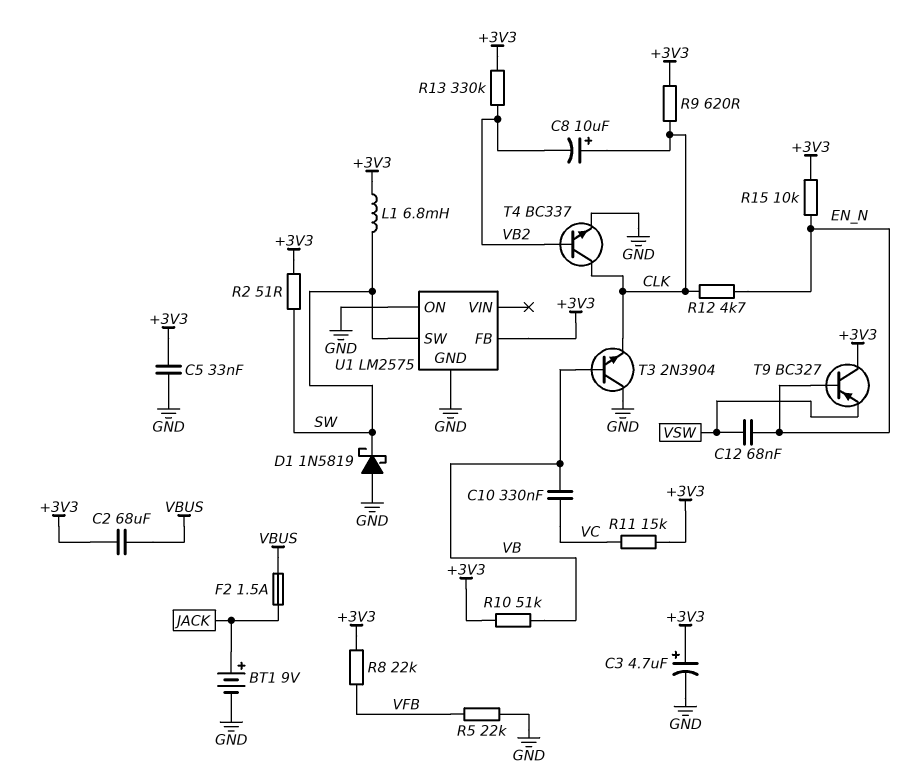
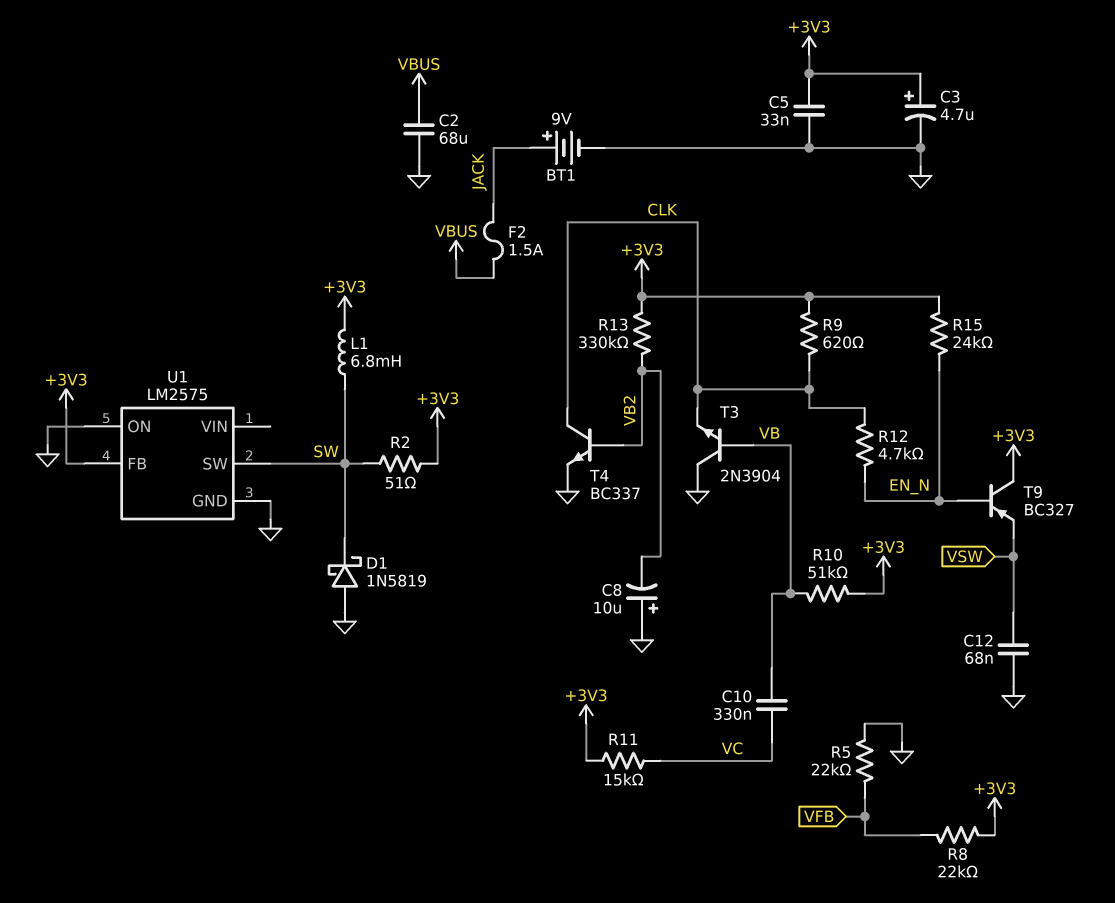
C2: 68uF (+3V3, VBUS) -> 68uF (GND, VBUS)
C8: 10uF (plus CLK, minus VB2) -> 10uF (plus GND, minus VB2)
C12: 68nF (EN_N, VSW) -> 68nF (GND, VSW)
R15: 10k (+3V3, EN_N) -> 24k (+3V3, EN_N)

